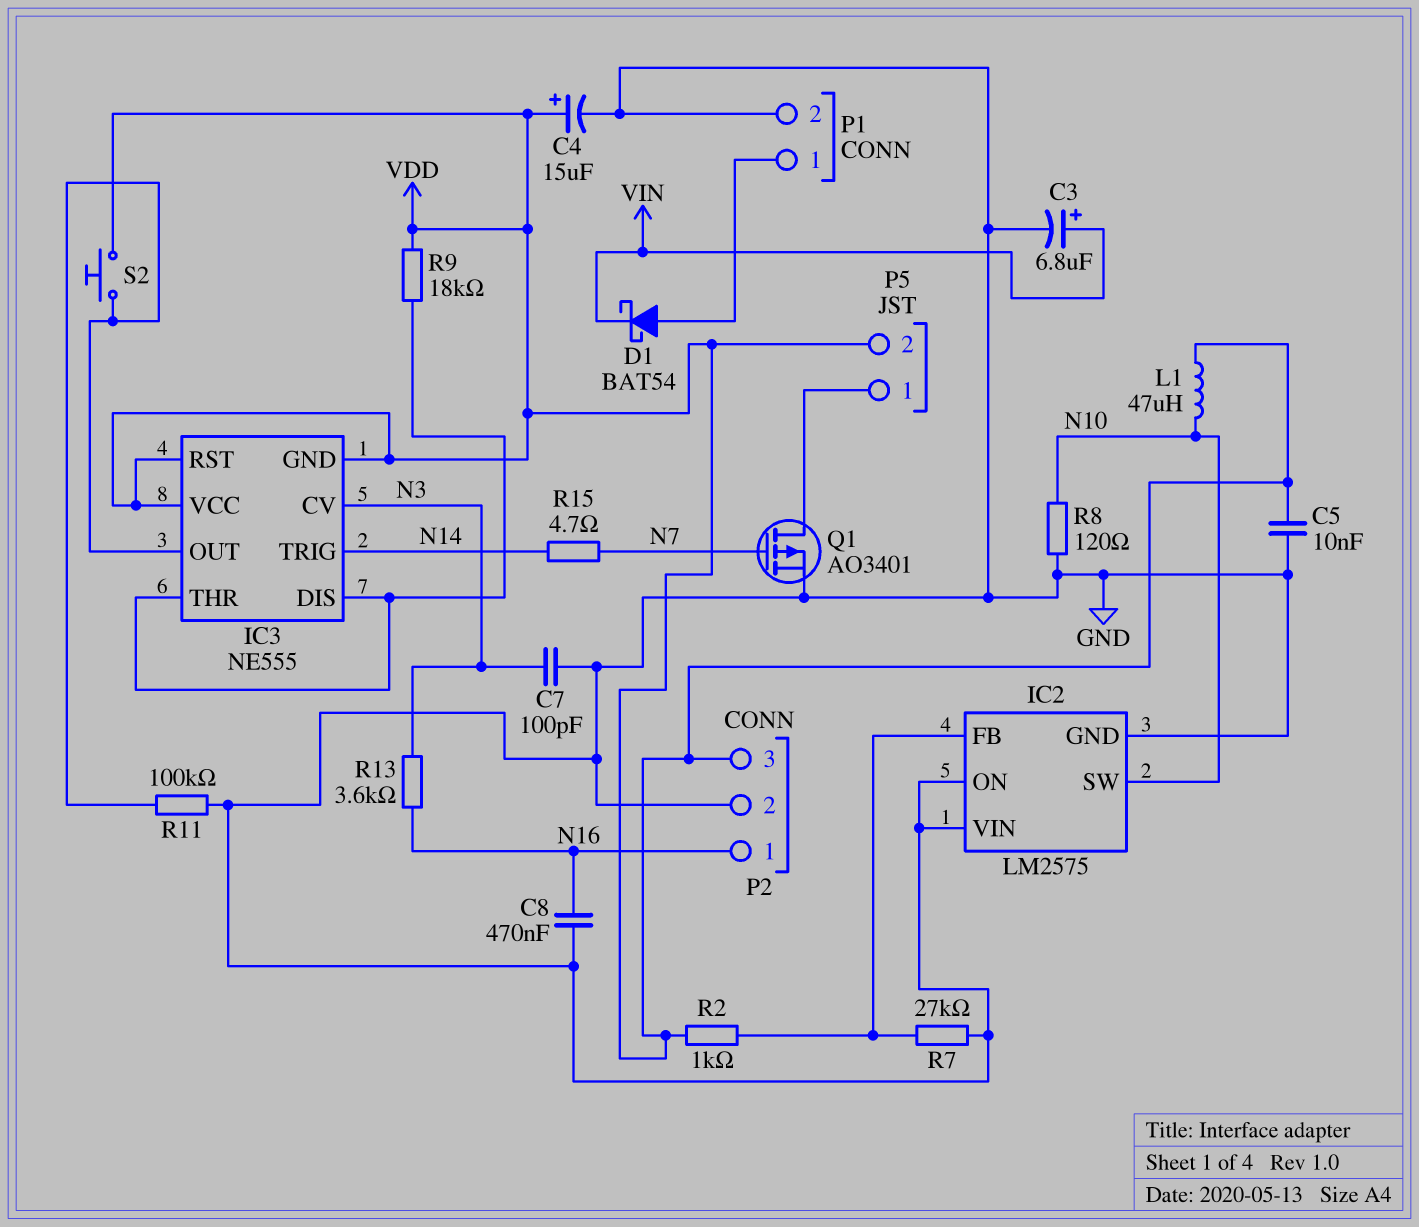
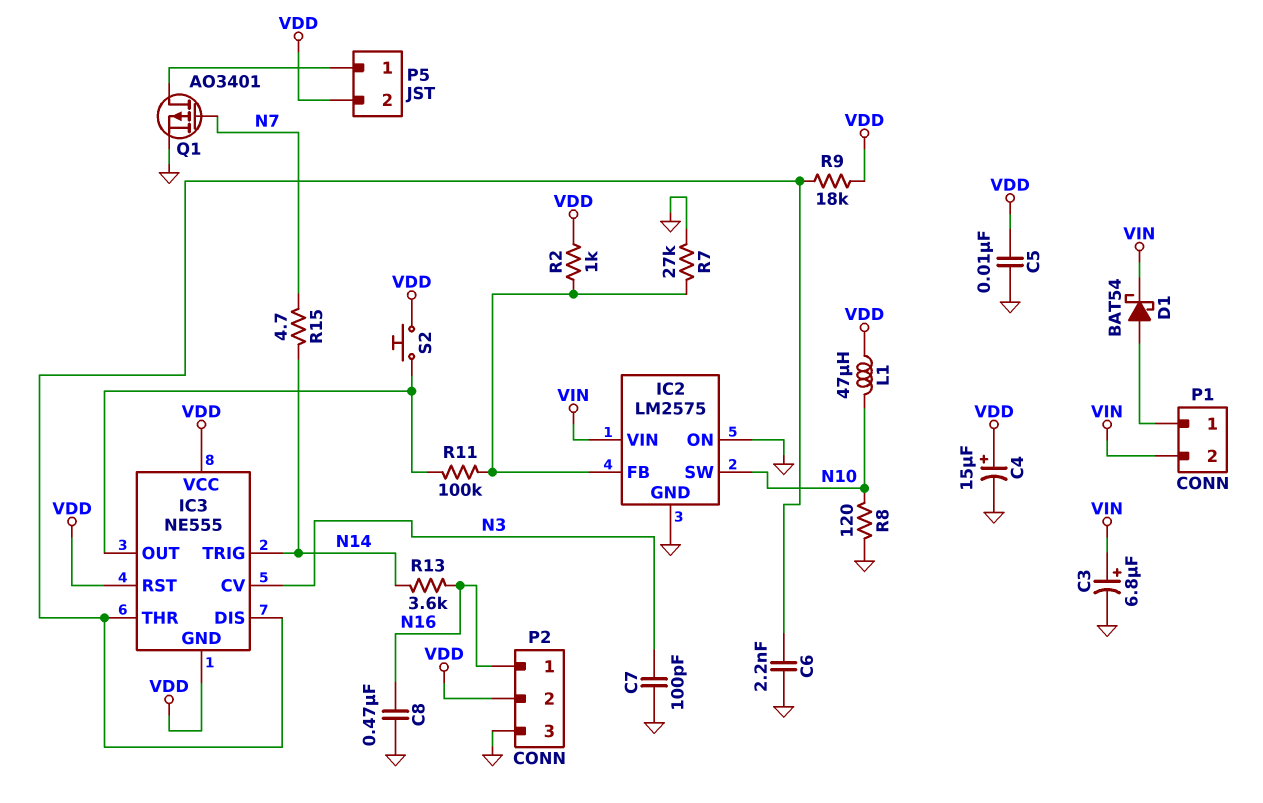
C6: none -> 2.2nF (GND, IC3/DIS)
IC2 pin VIN: GND -> VIN
P1 pin 2: GND -> VIN
P2 pin 2: GND -> VDD
P2 pin 3: VDD -> GND
R11: 100k (GND, IC3/OUT) -> 100k (IC2/FB, IC3/OUT)
R13: 3.6k (N3, N16) -> 3.6k (N14, N16)

